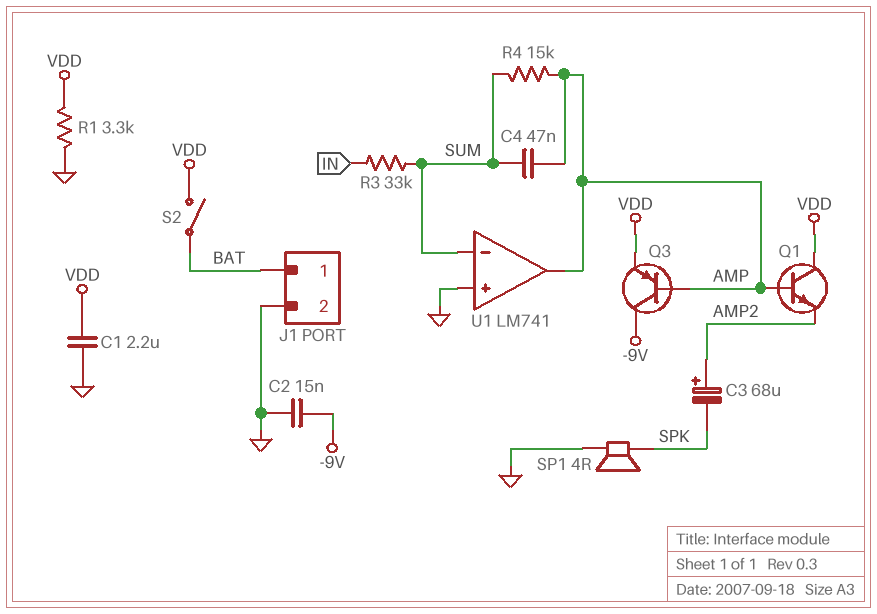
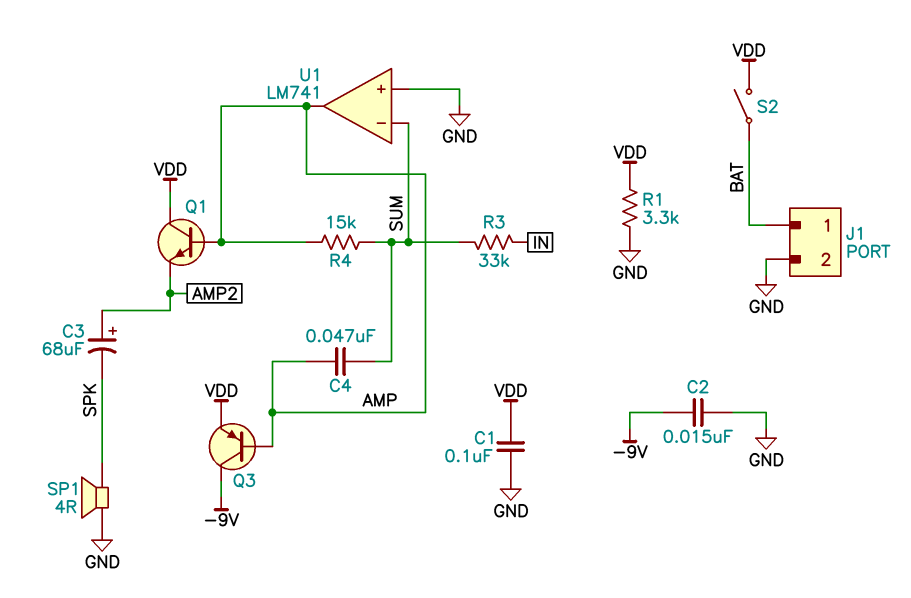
C1: 2.2uF (GND, VDD) -> 100nF (GND, VDD)

